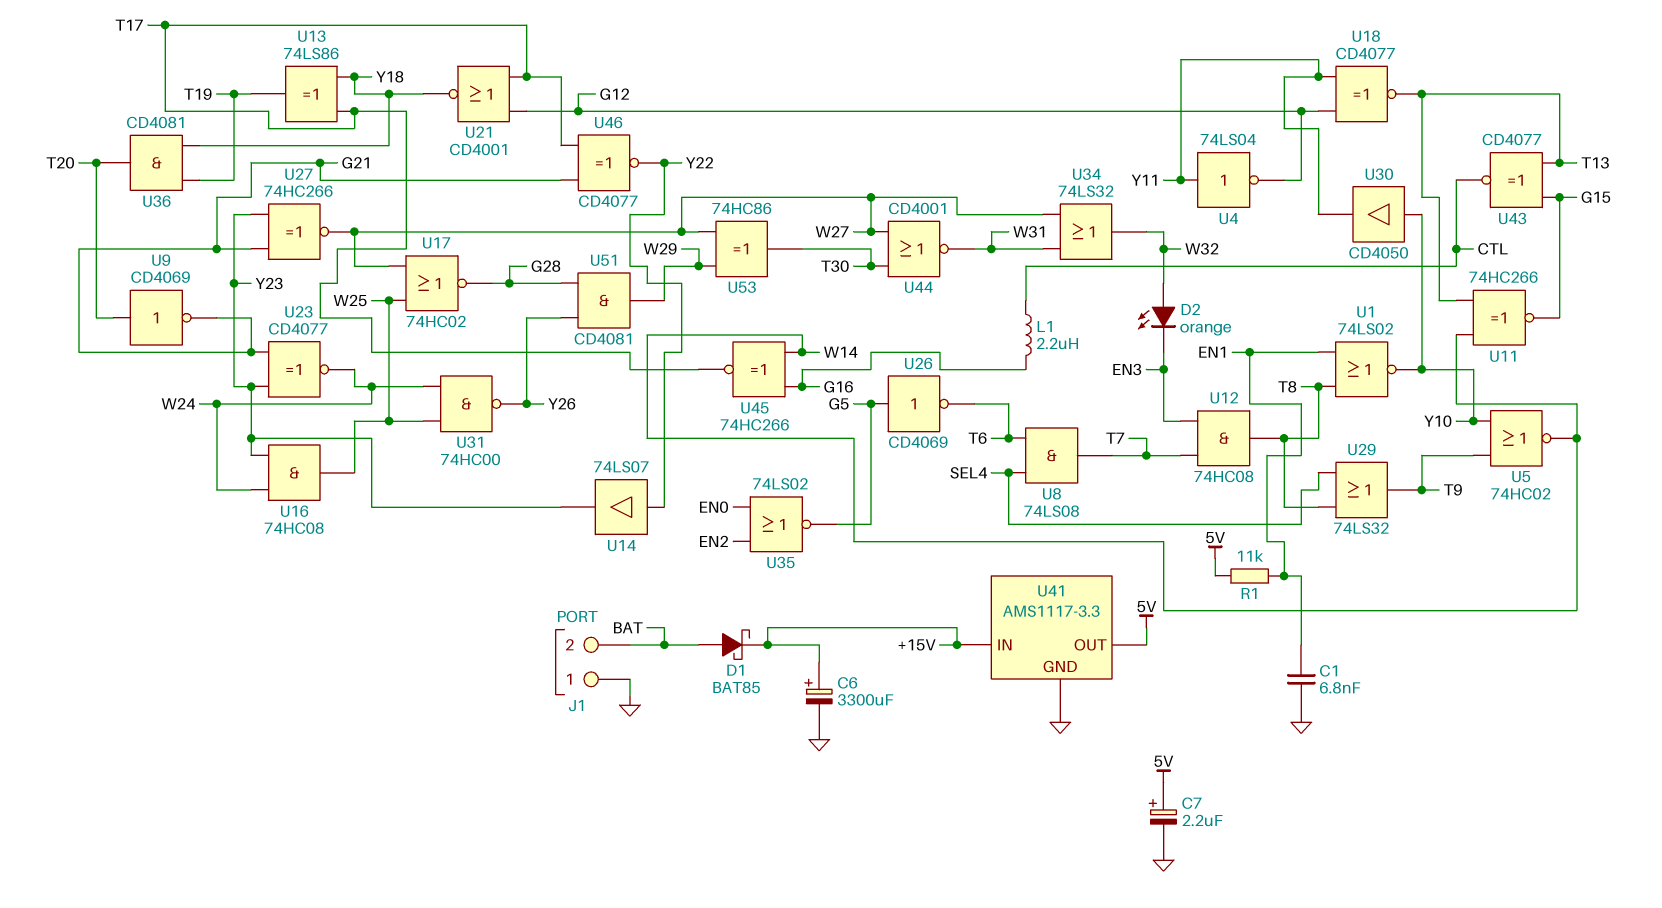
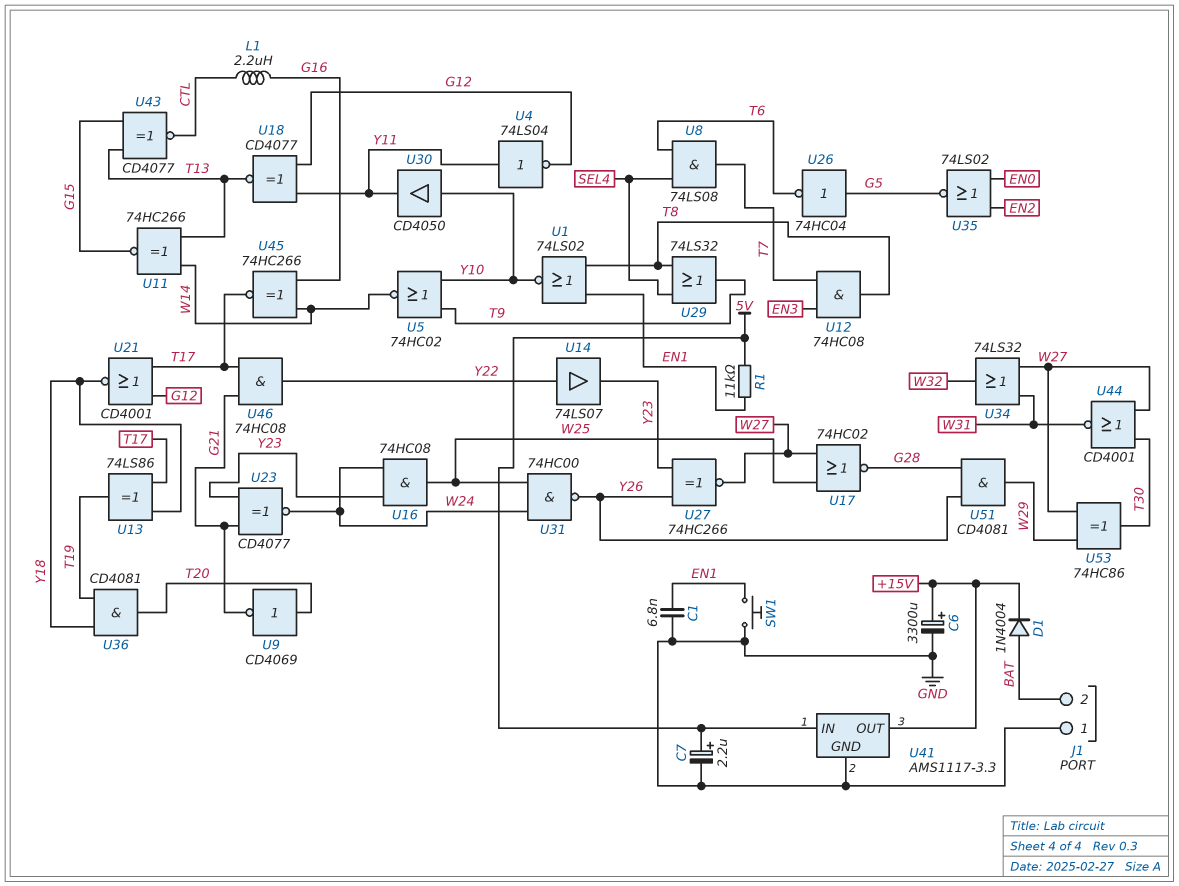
D1: schottky BAT85 (A BAT, K +15V) -> diode 1N4004 (A BAT, K +15V)
D2: LED orange (A W32, K EN3) -> none
SW1: none -> button (EN1, GND)
U26: NOT CD4069 (in G5, out T6) -> NOT 74HC04 (in G5, out T6)
U27: XNOR 74HC266 (in G21, in Y23, out W27) -> XNOR 74HC266 (in Y23, in Y26, out W27)
U41 pin IN: +15V -> 5V
U41 pin OUT: 5V -> +15V
U46: XNOR CD4077 (in G21, in T17, out Y22) -> AND 74HC08 (in G21, in T17, out Y22)

